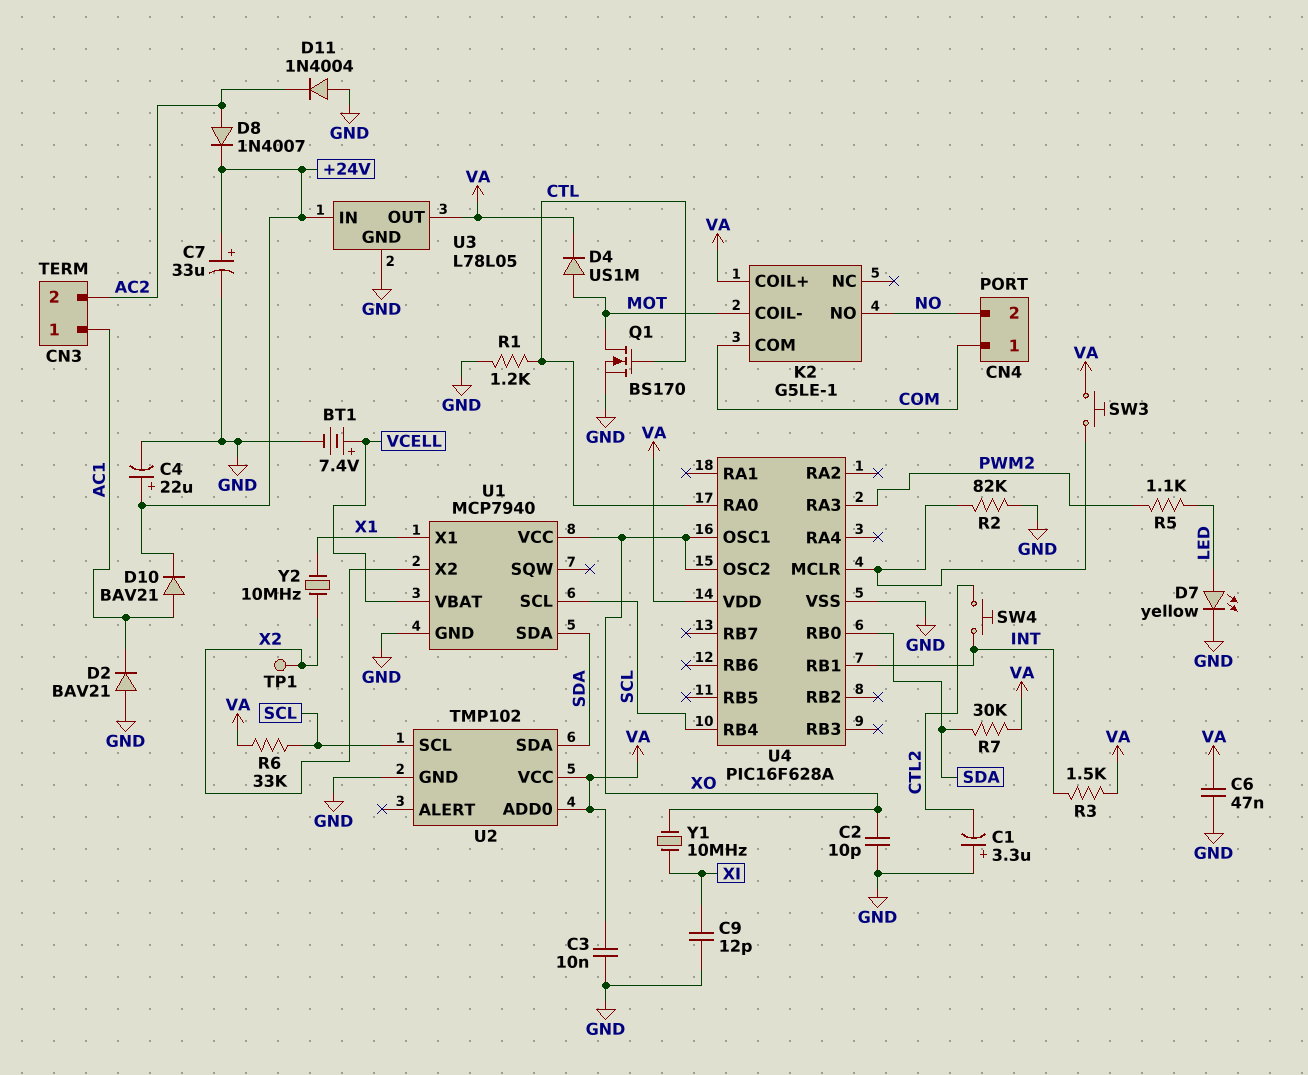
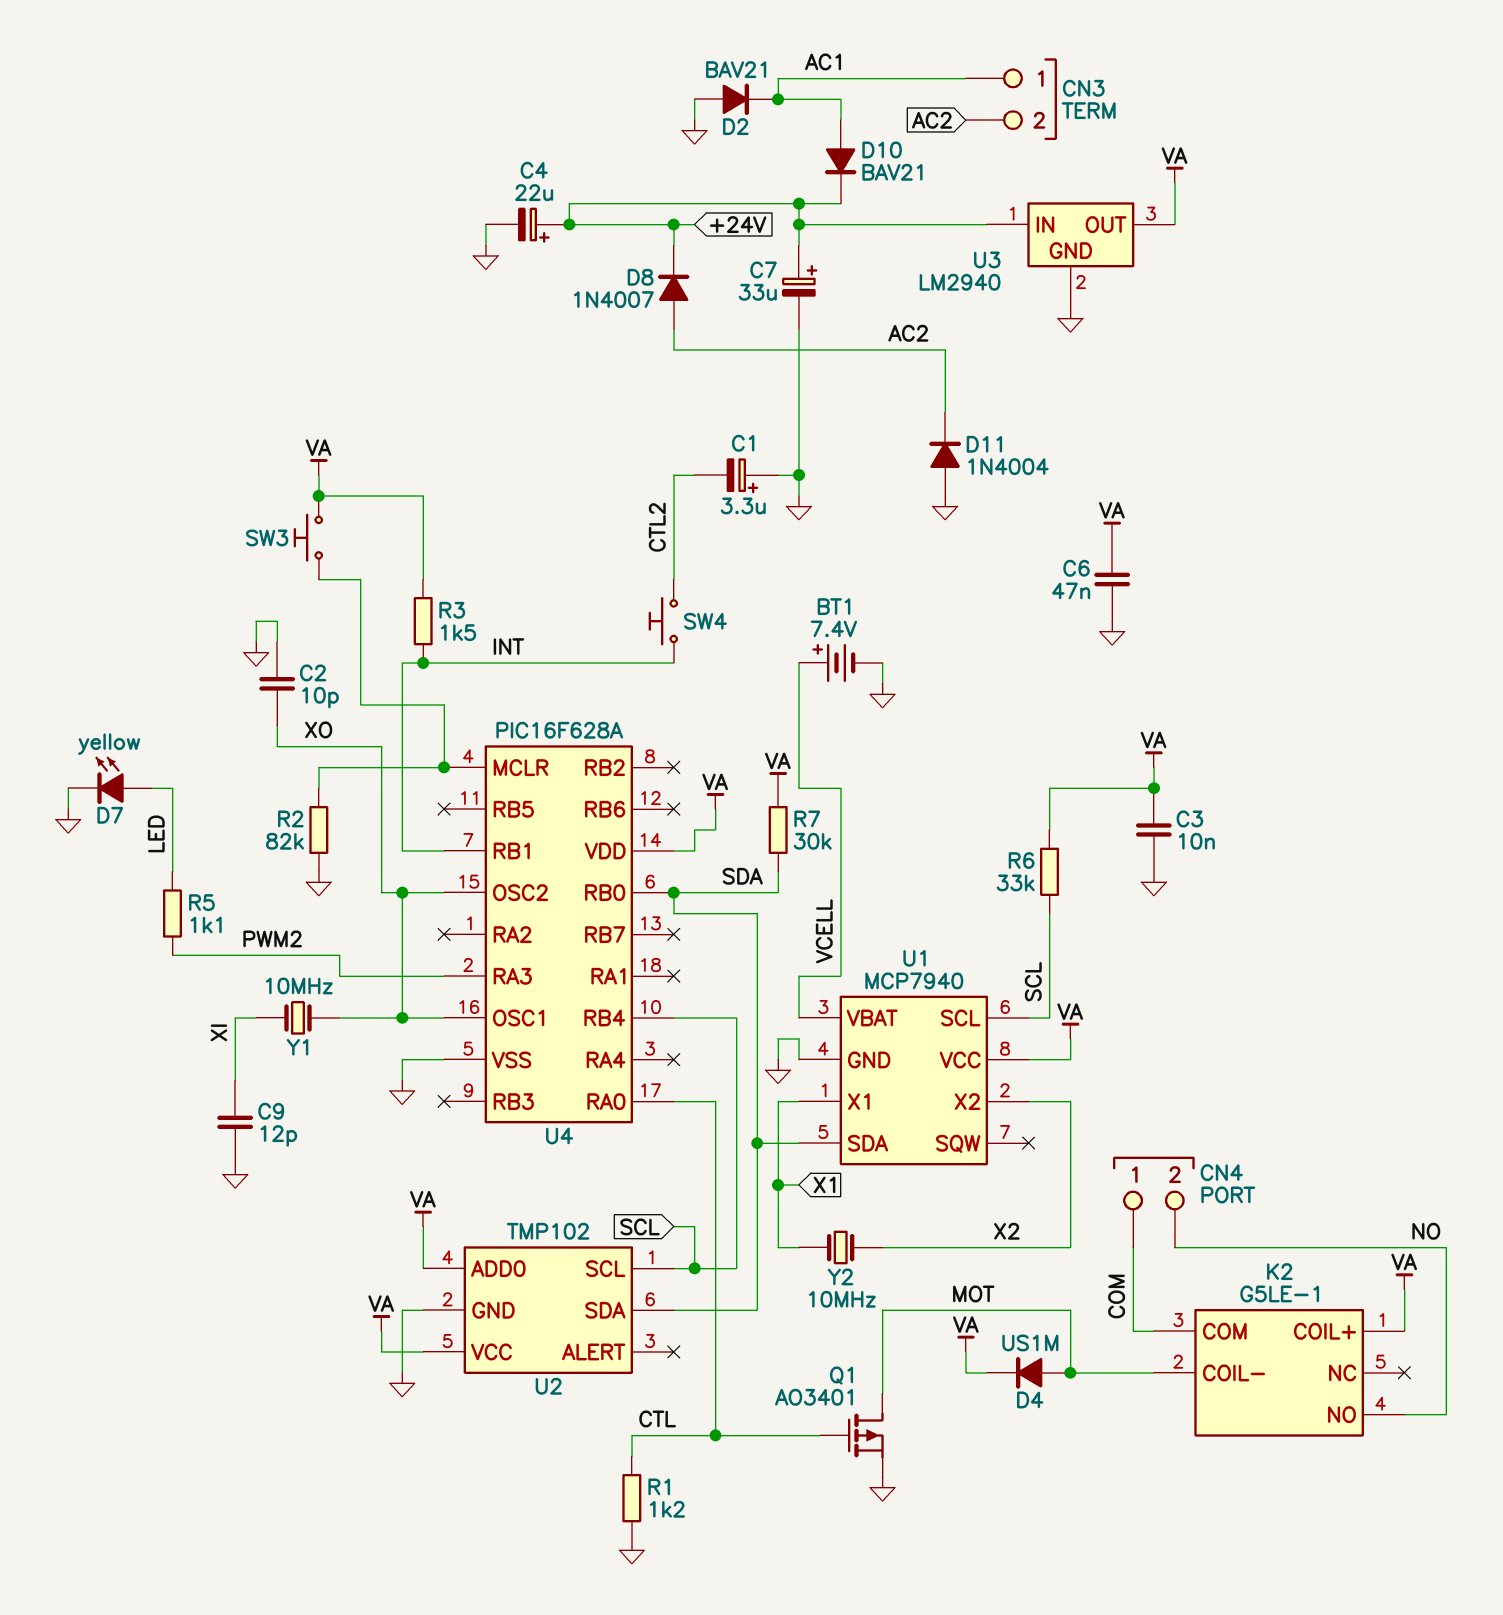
Q1: NMOS BS170 (G CTL, D MOT, S GND) -> PMOS AO3401 (G CTL, D MOT, S GND)
TP1: test point (X2) -> none
U1 pin VCC: XO -> VA
U3: L78L05 -> LM2940

